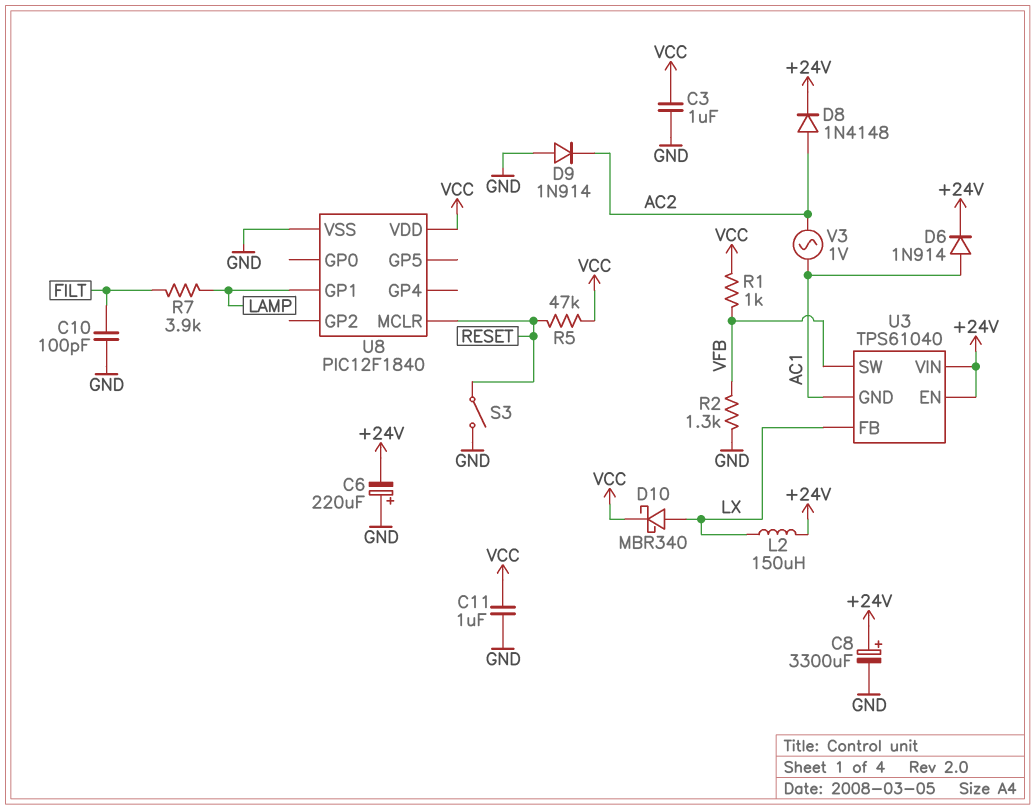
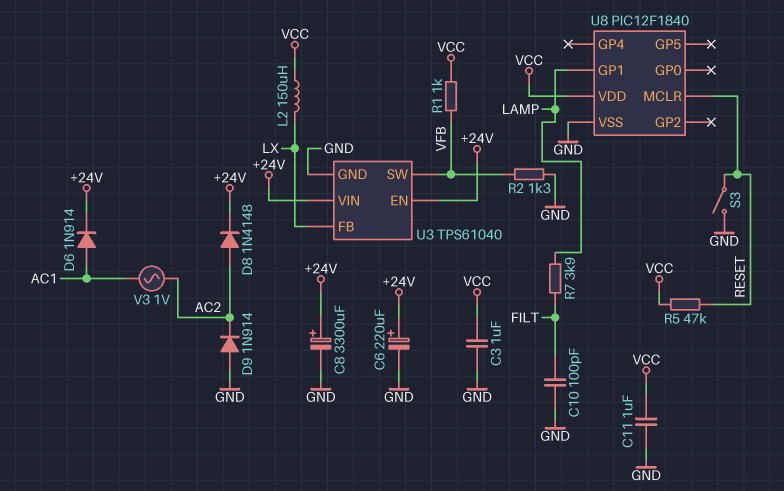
C6: 220uF (plus GND, minus +24V) -> 220uF (plus +24V, minus GND)
D10: schottky MBR340 (A LX, K VCC) -> none
L2: 150uH (+24V, LX) -> 150uH (LX, VCC)
U3 pin GND: AC1 -> GND

